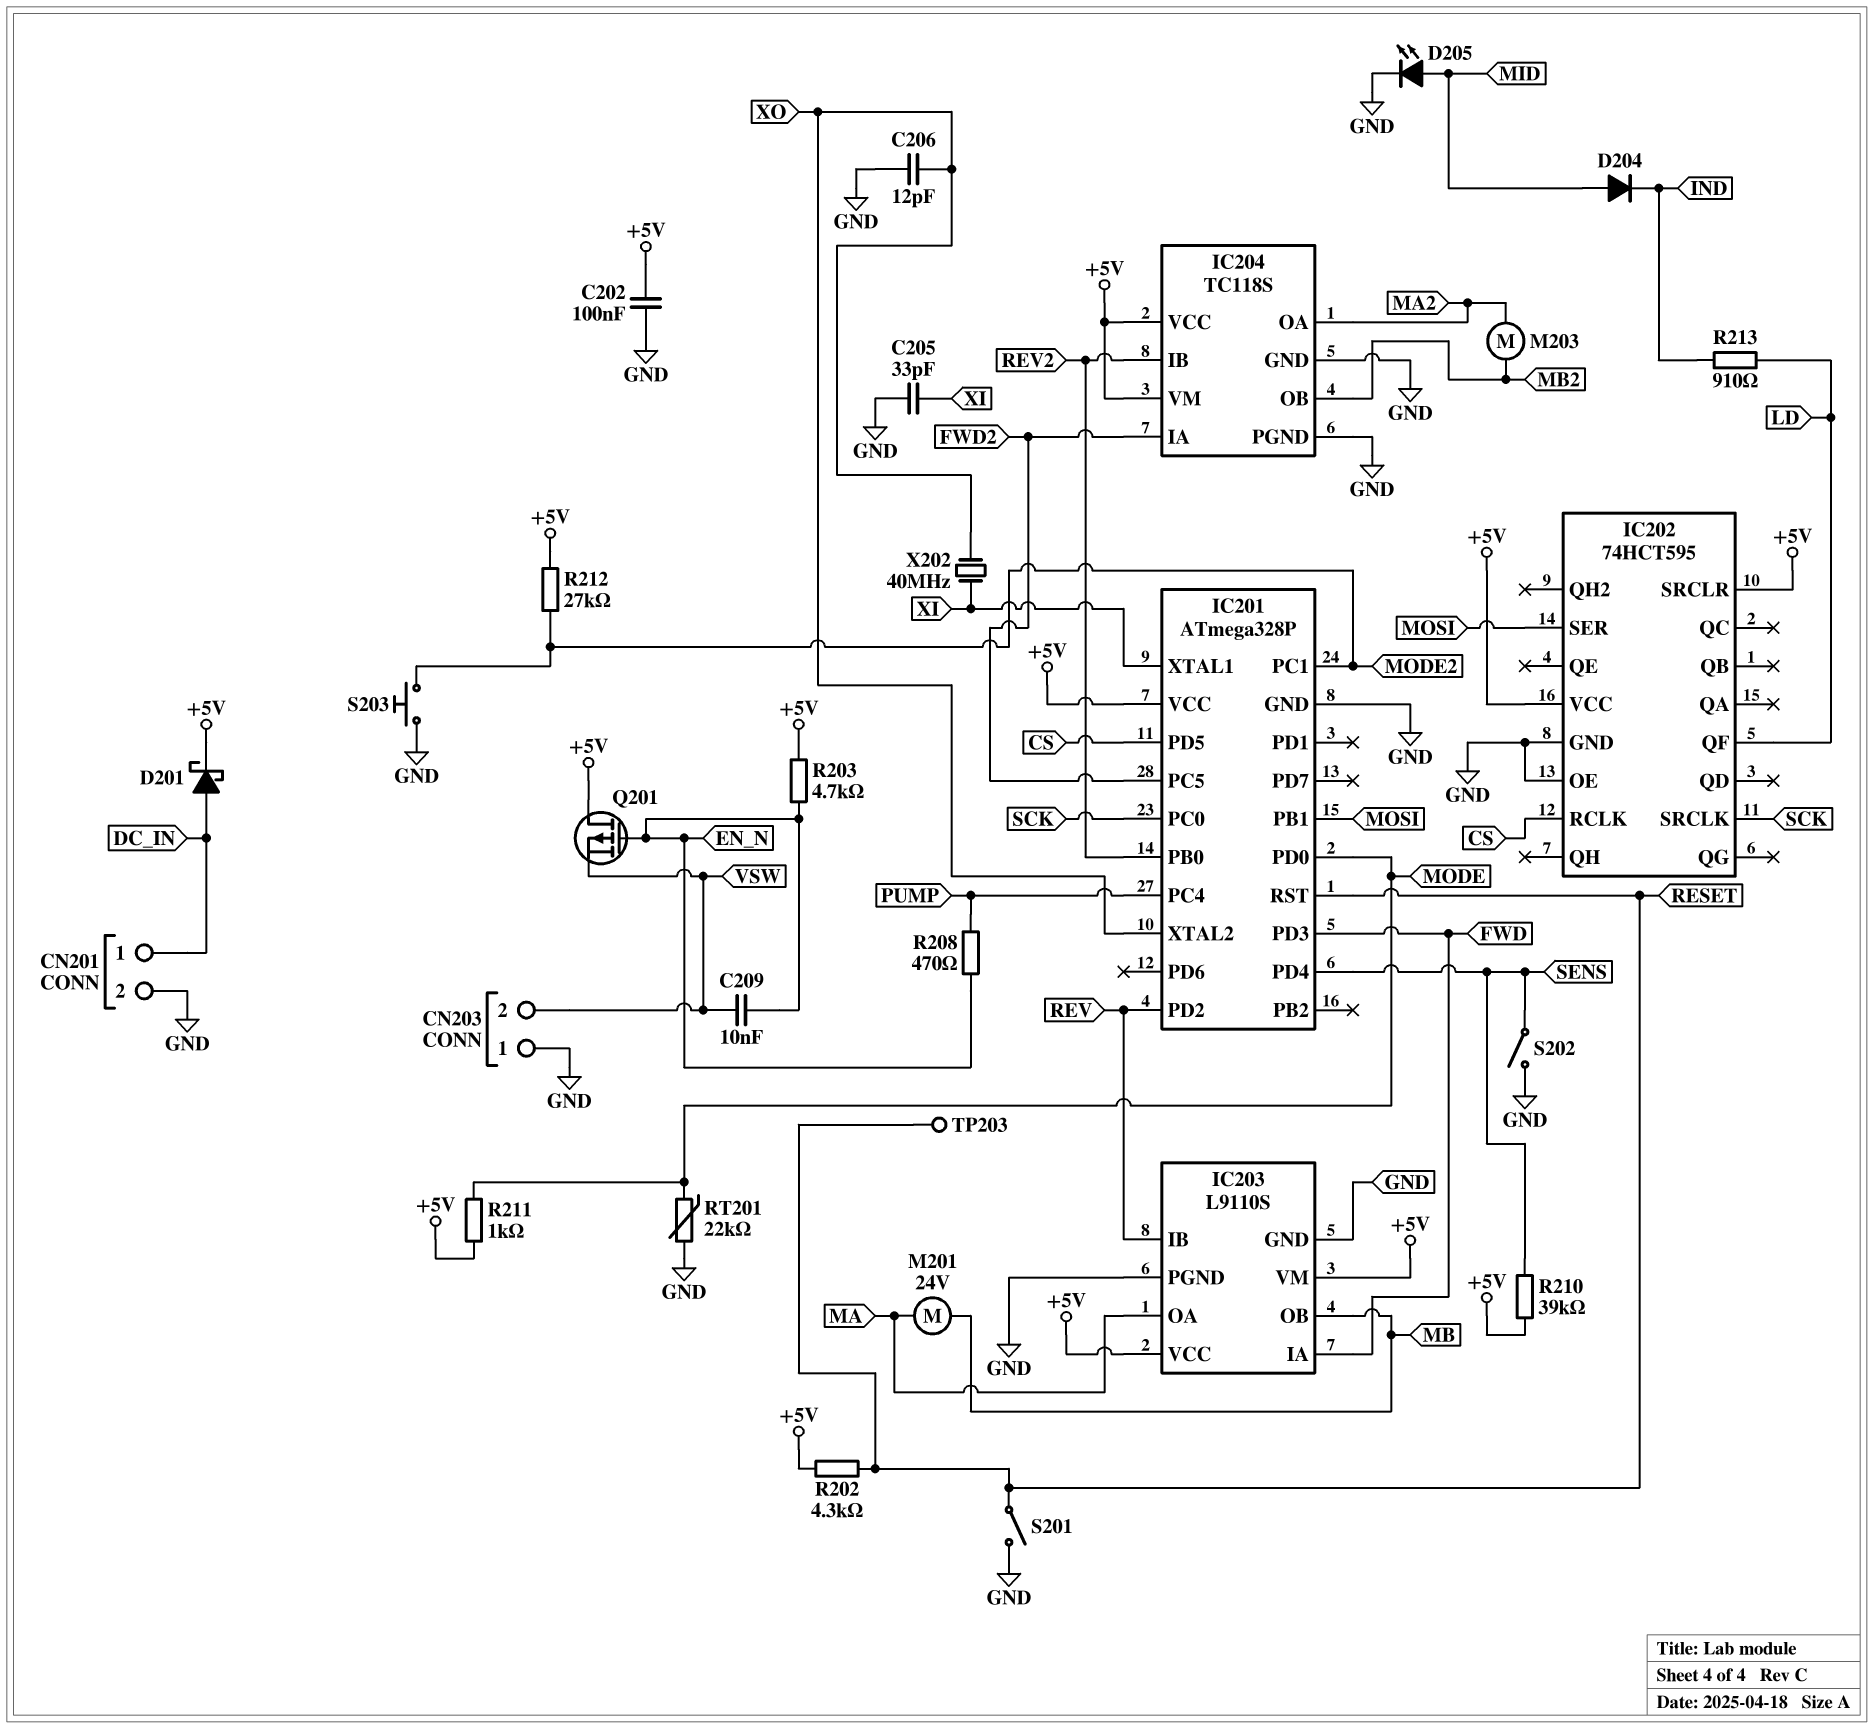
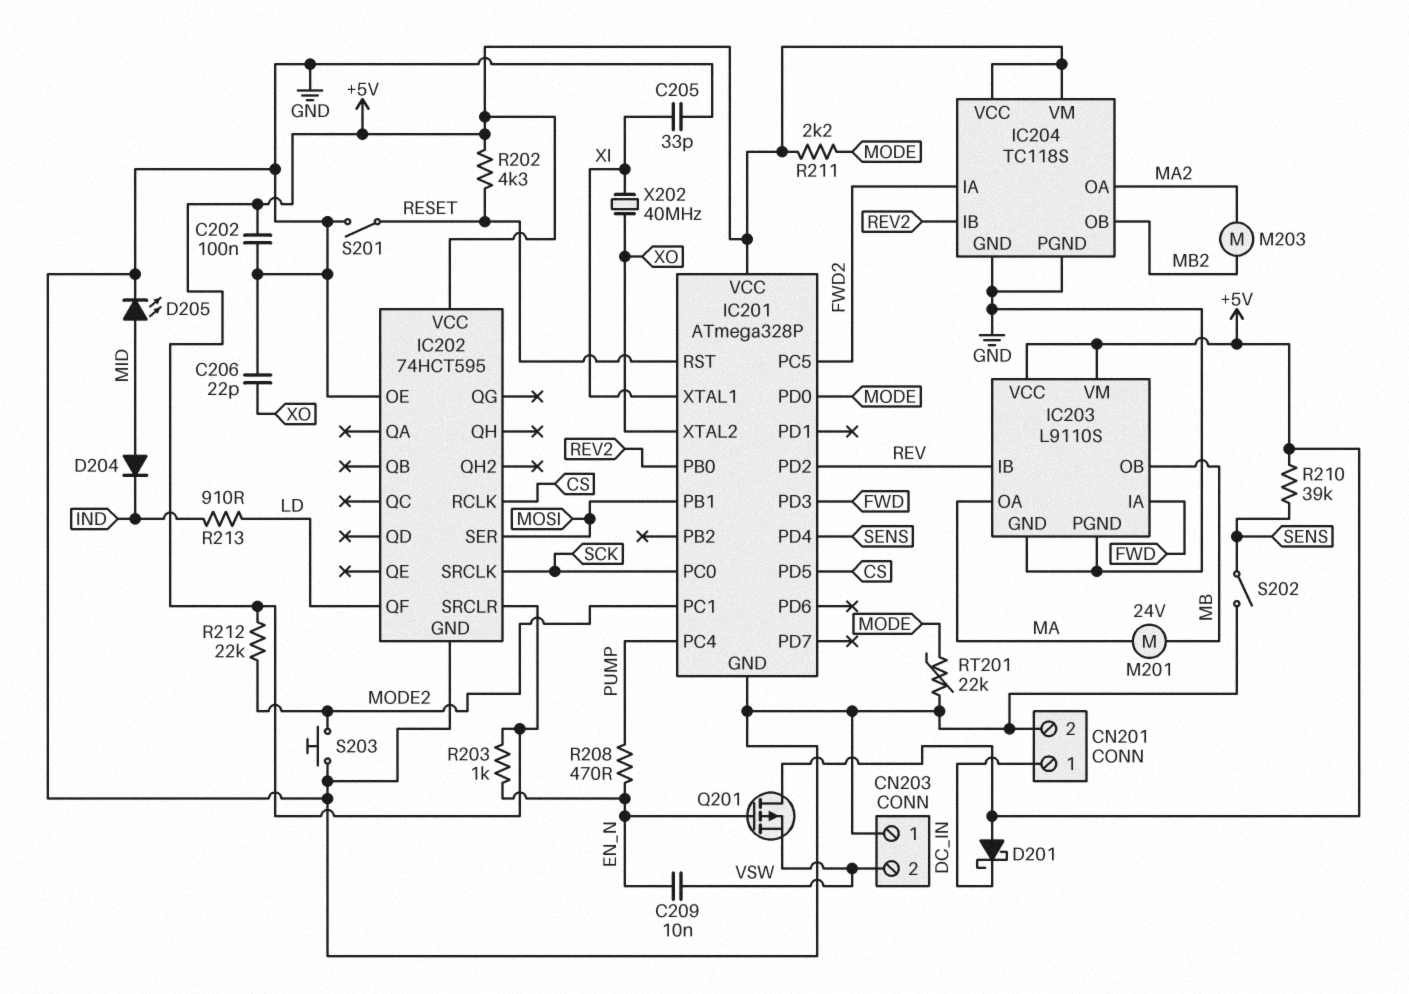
C206: 12pF (GND, XO) -> 22pF (GND, XO)
D201: schottky (A DC_IN, K +5V) -> schottky (A +5V, K DC_IN)
R203: 4.7k (+5V, EN_N) -> 1k (+5V, EN_N)
R211: 1k (+5V, MODE) -> 2.2k (+5V, MODE)
R212: 27k (+5V, MODE2) -> 22k (+5V, MODE2)
TP203: test point (RESET) -> none

